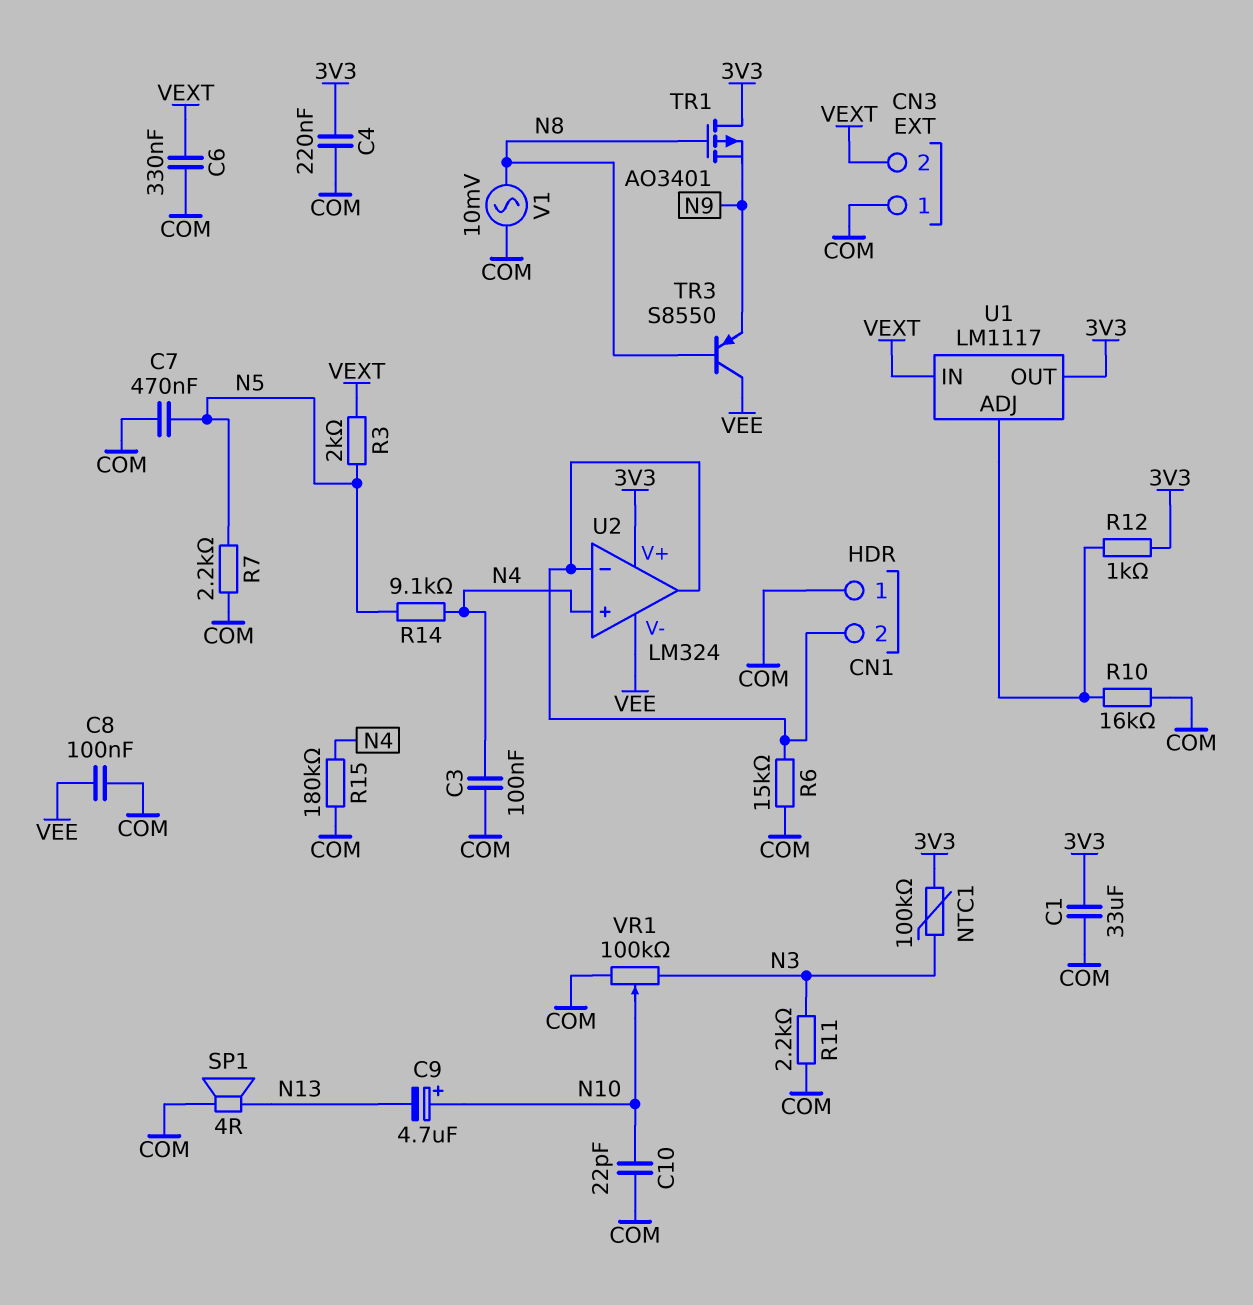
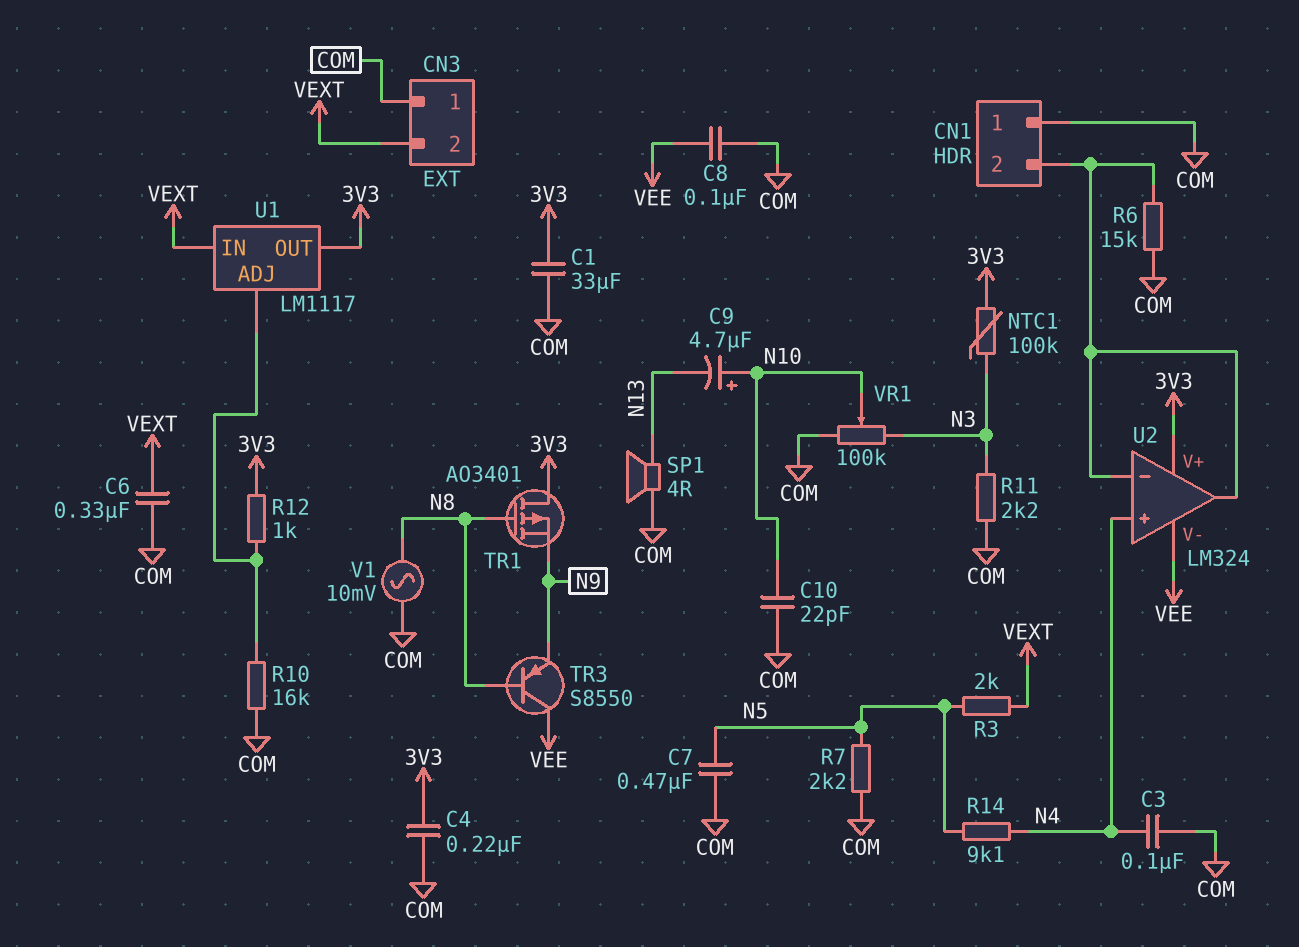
R15: 180k (COM, N4) -> none

